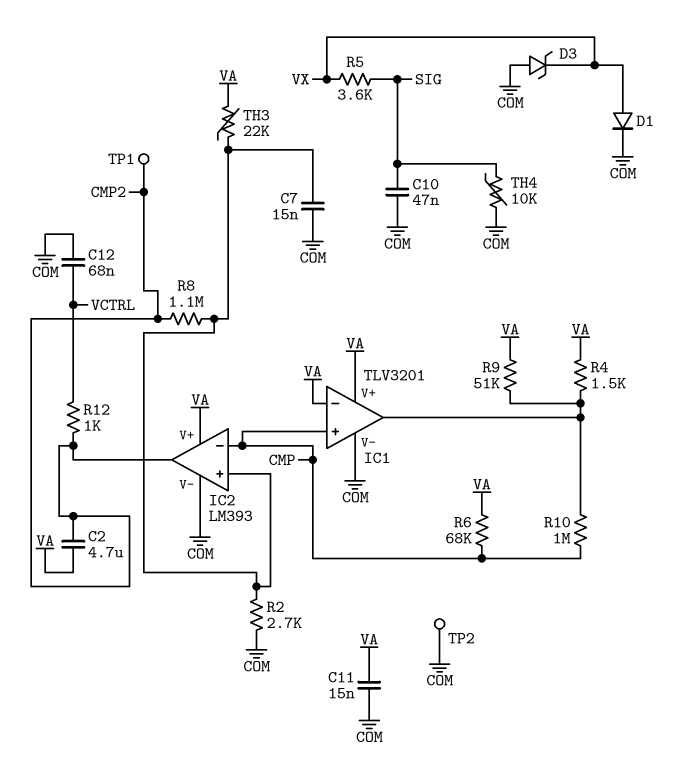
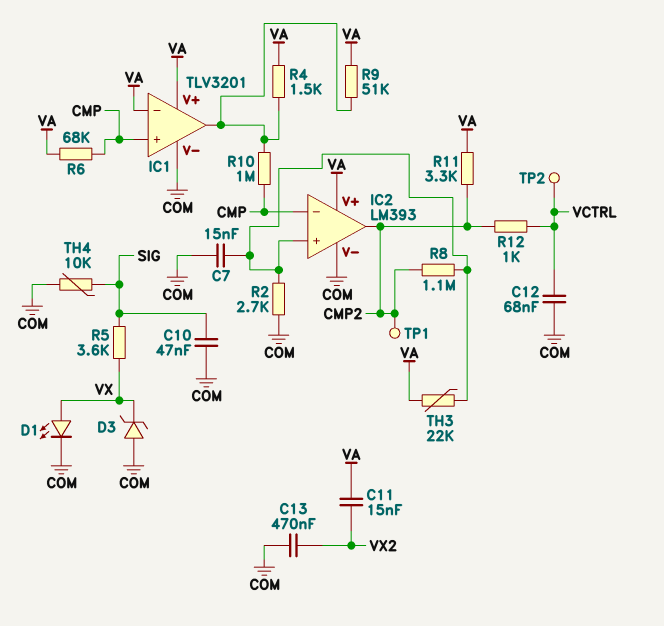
C2: 4.7uF (CMP2, VA) -> none
C11: 15nF (COM, VA) -> 15nF (VA, VX2)
C13: none -> 470nF (COM, VX2)
D1: diode (A VX, K COM) -> LED (A VX, K COM)
R11: none -> 3.3k (CMP2, VA)
TP2: test point (COM) -> test point (VCTRL)

